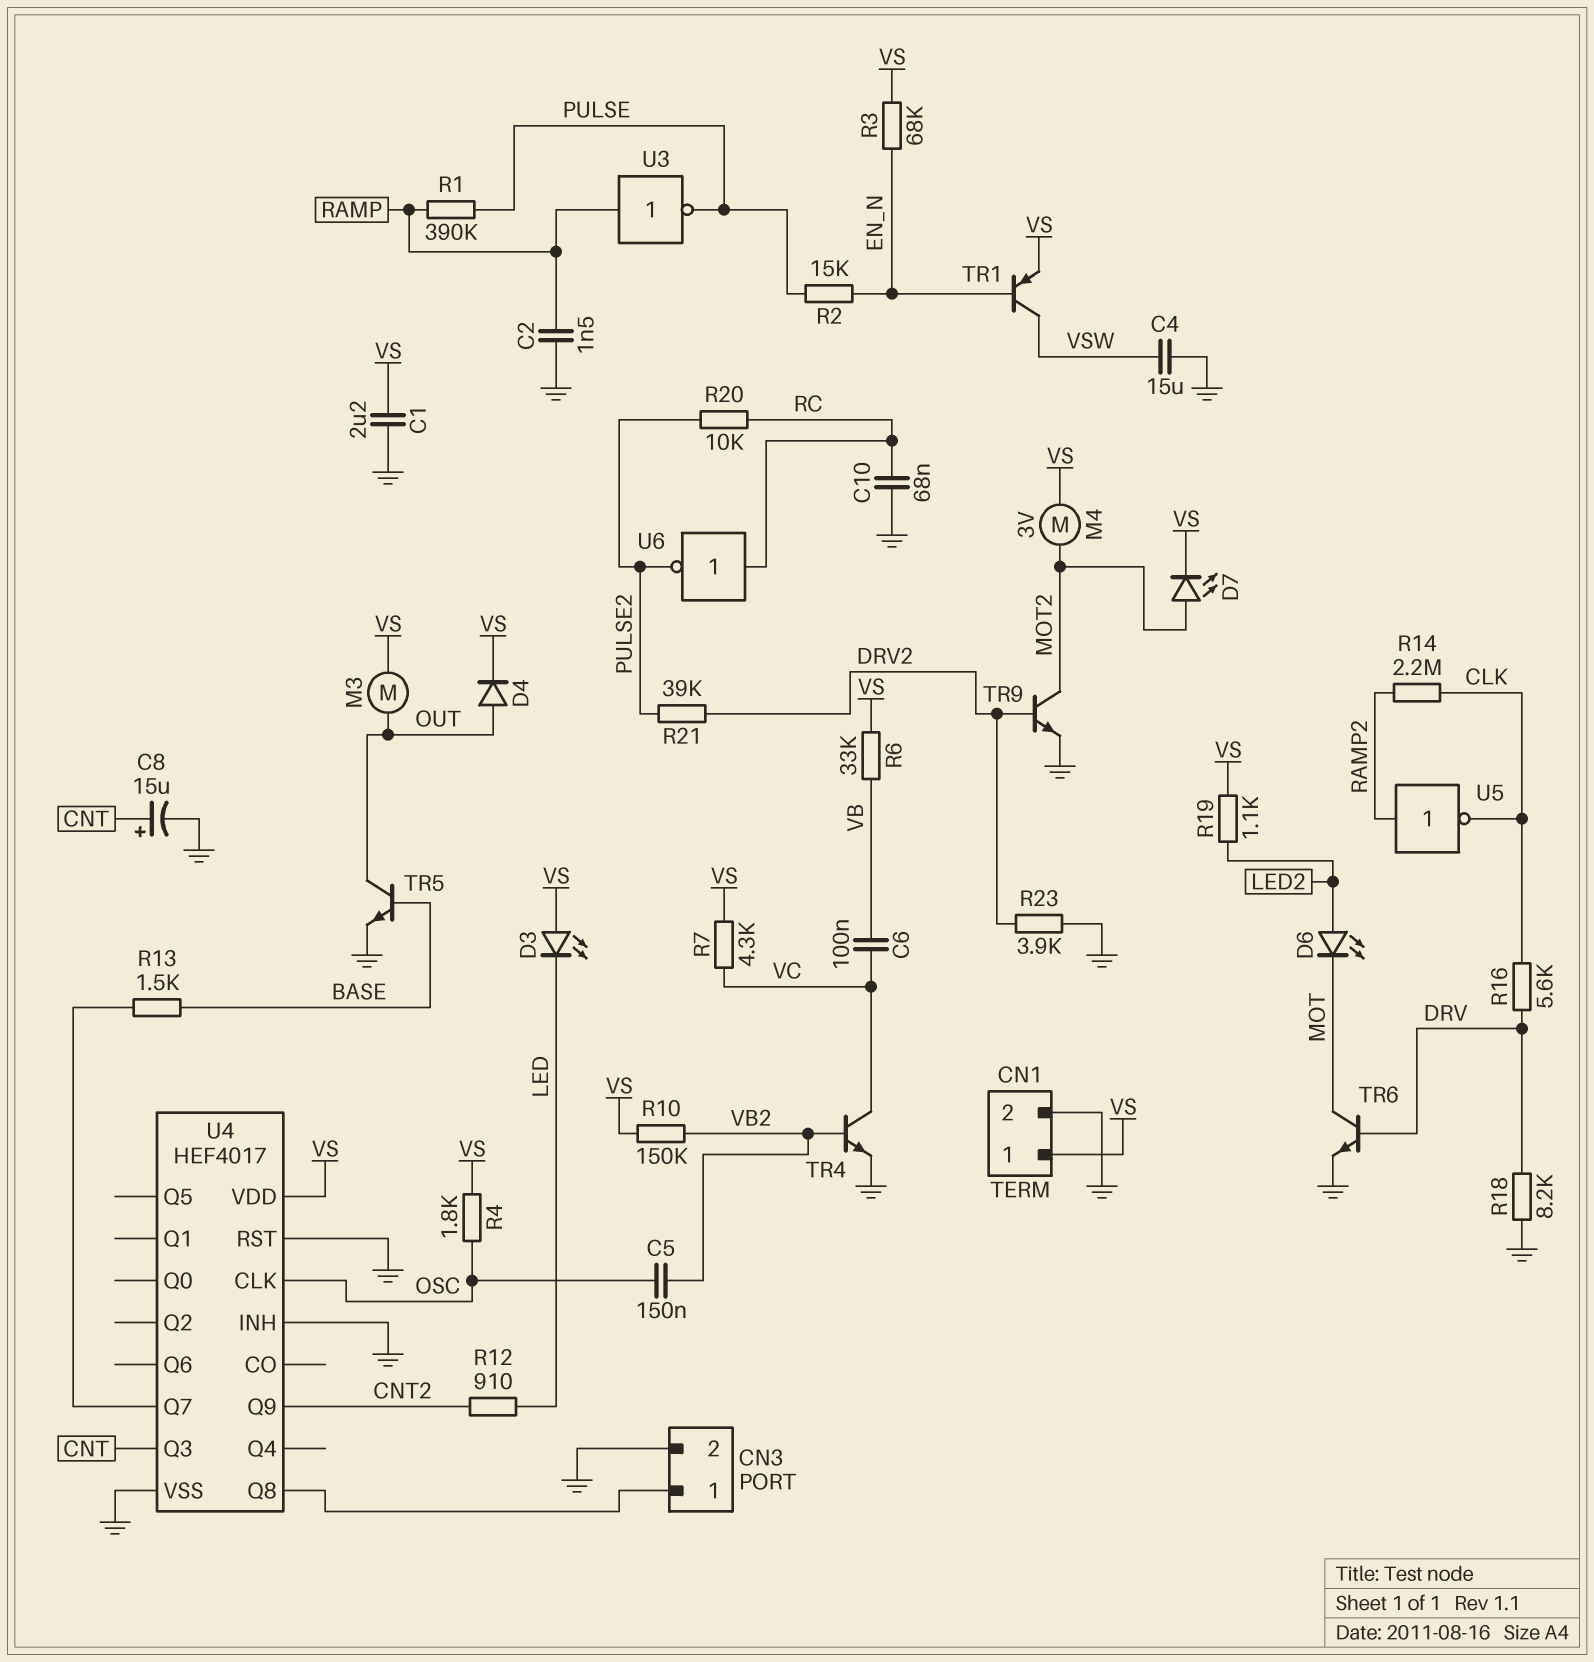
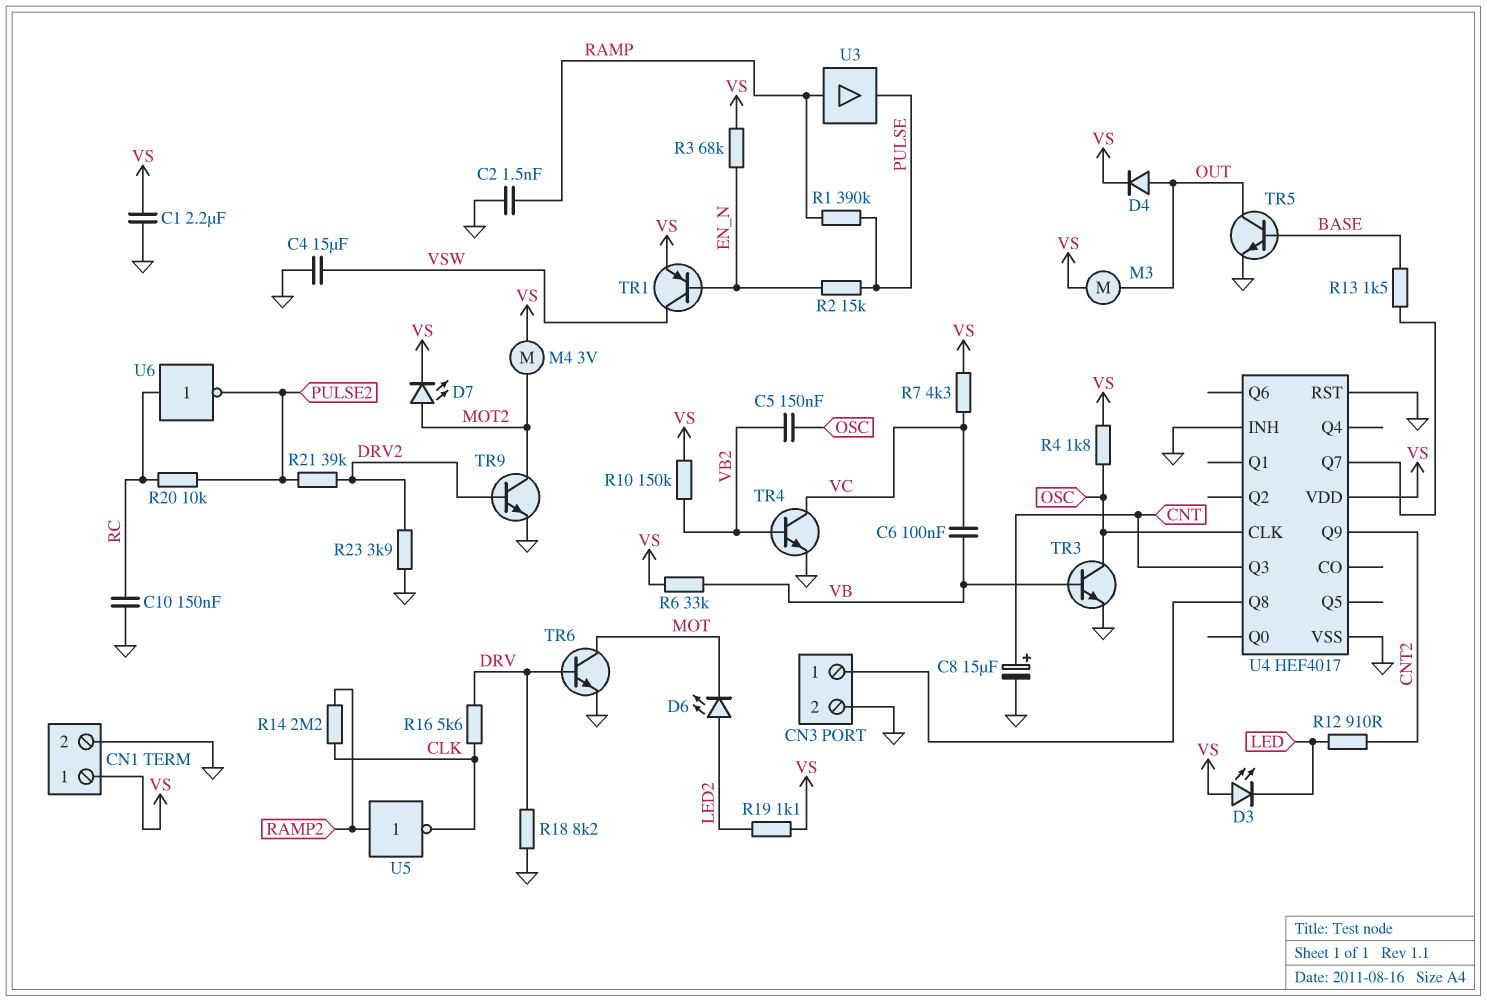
C10: 68nF (GND, RC) -> 150nF (GND, RC)
TR3: none -> NPN (B VB, C OSC, E GND)
U3: NOT (in RAMP, out PULSE) -> buffer (in RAMP, out PULSE)

